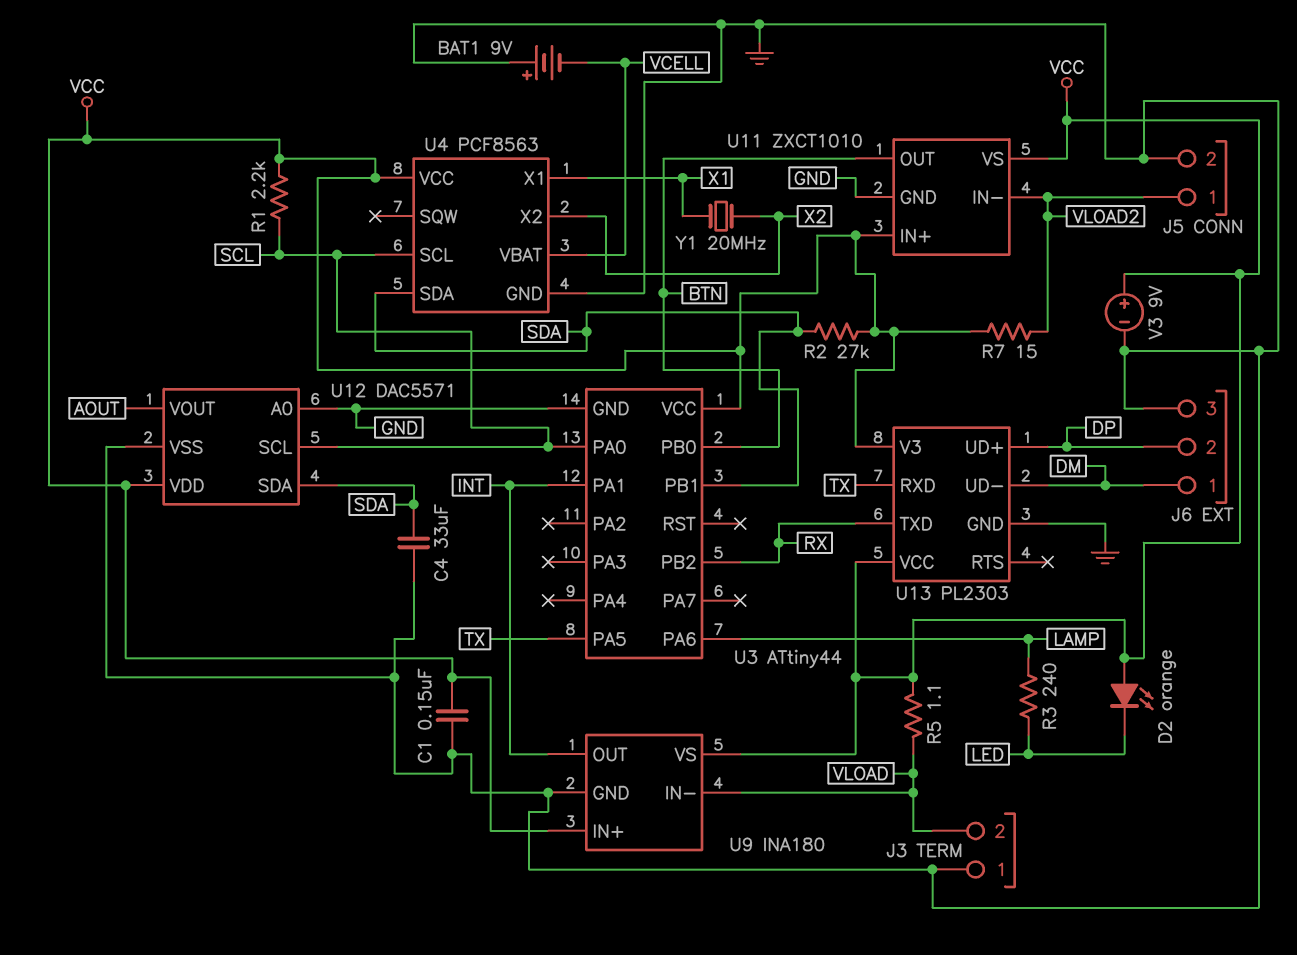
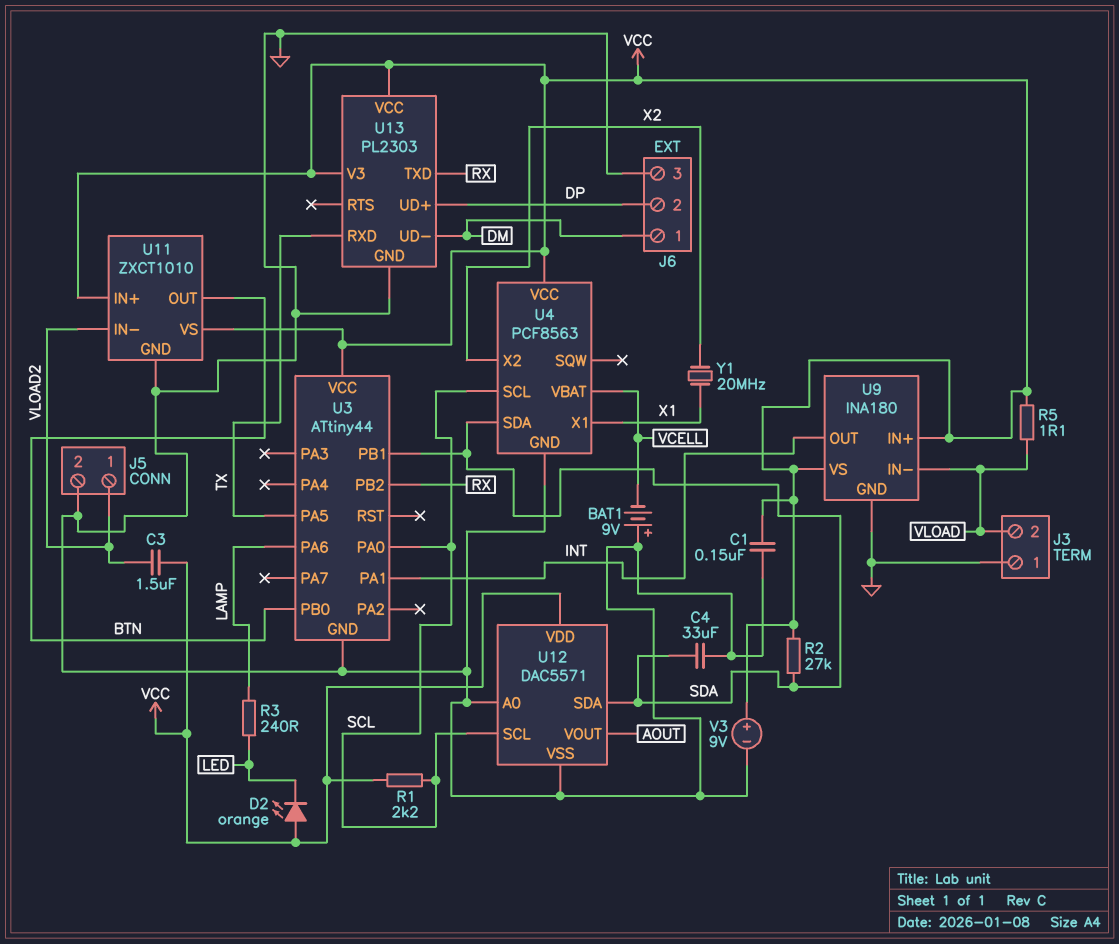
C3: none -> 1.5uF (VCC, VLOAD2)
R7: 15 (VCC, VLOAD2) -> none

